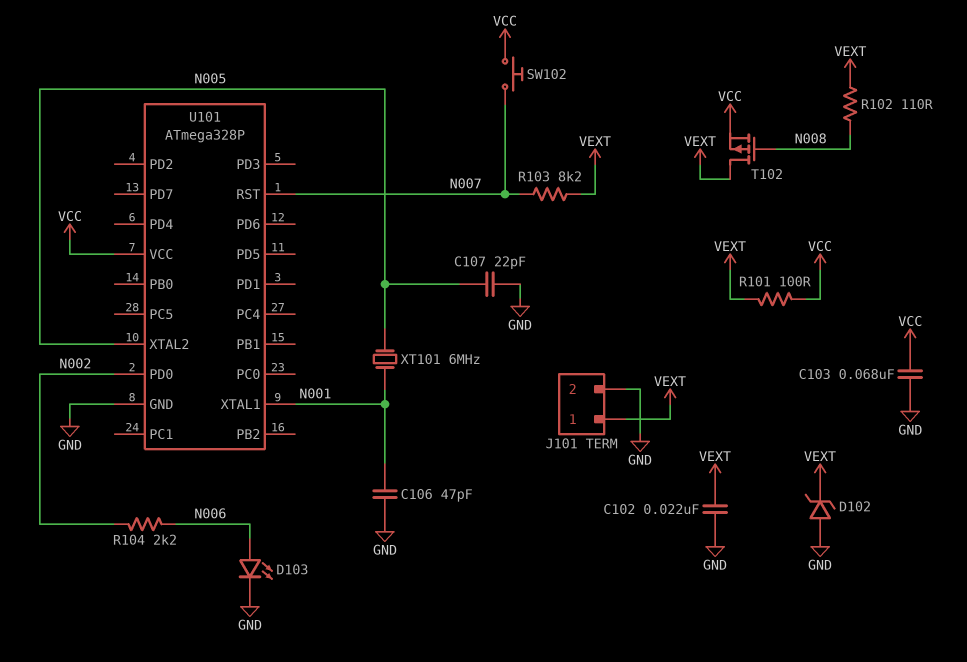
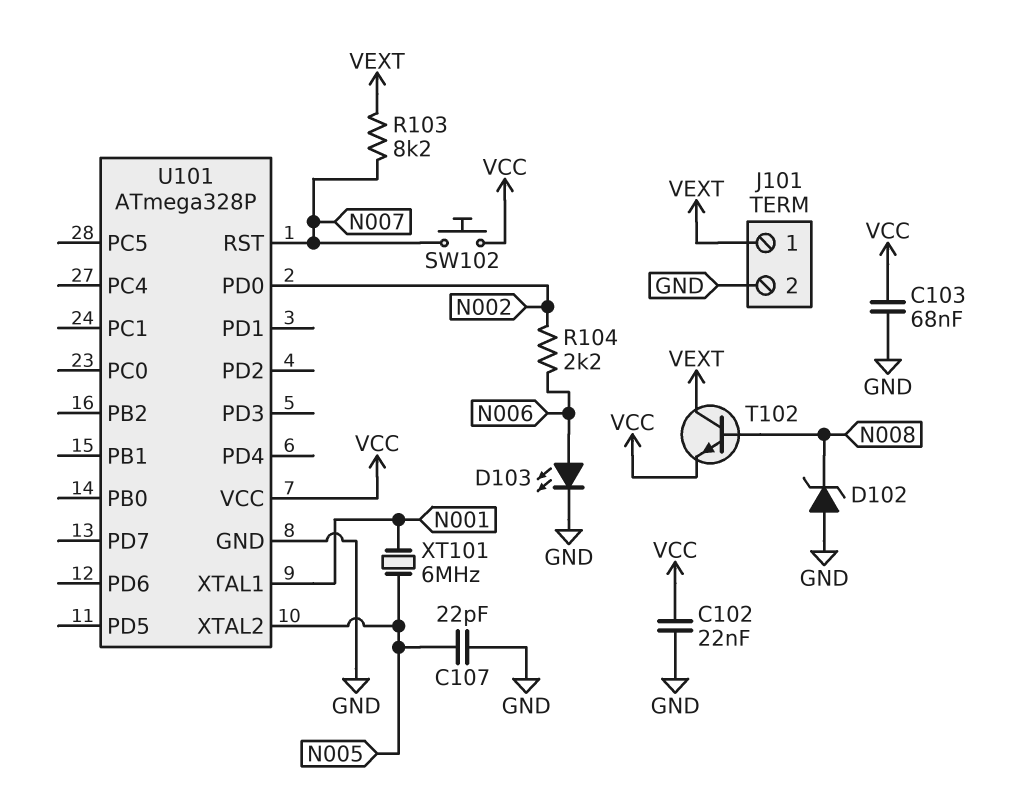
C102: 22nF (GND, VEXT) -> 22nF (GND, VCC)
C106: 47pF (GND, N001) -> none
D102: zener (A GND, K VEXT) -> zener (A GND, K N008)
R101: 100 (VCC, VEXT) -> none
R102: 110 (N008, VEXT) -> none
T102: PMOS (G N008, D VEXT, S VCC) -> NPN (B N008, C VEXT, E VCC)

